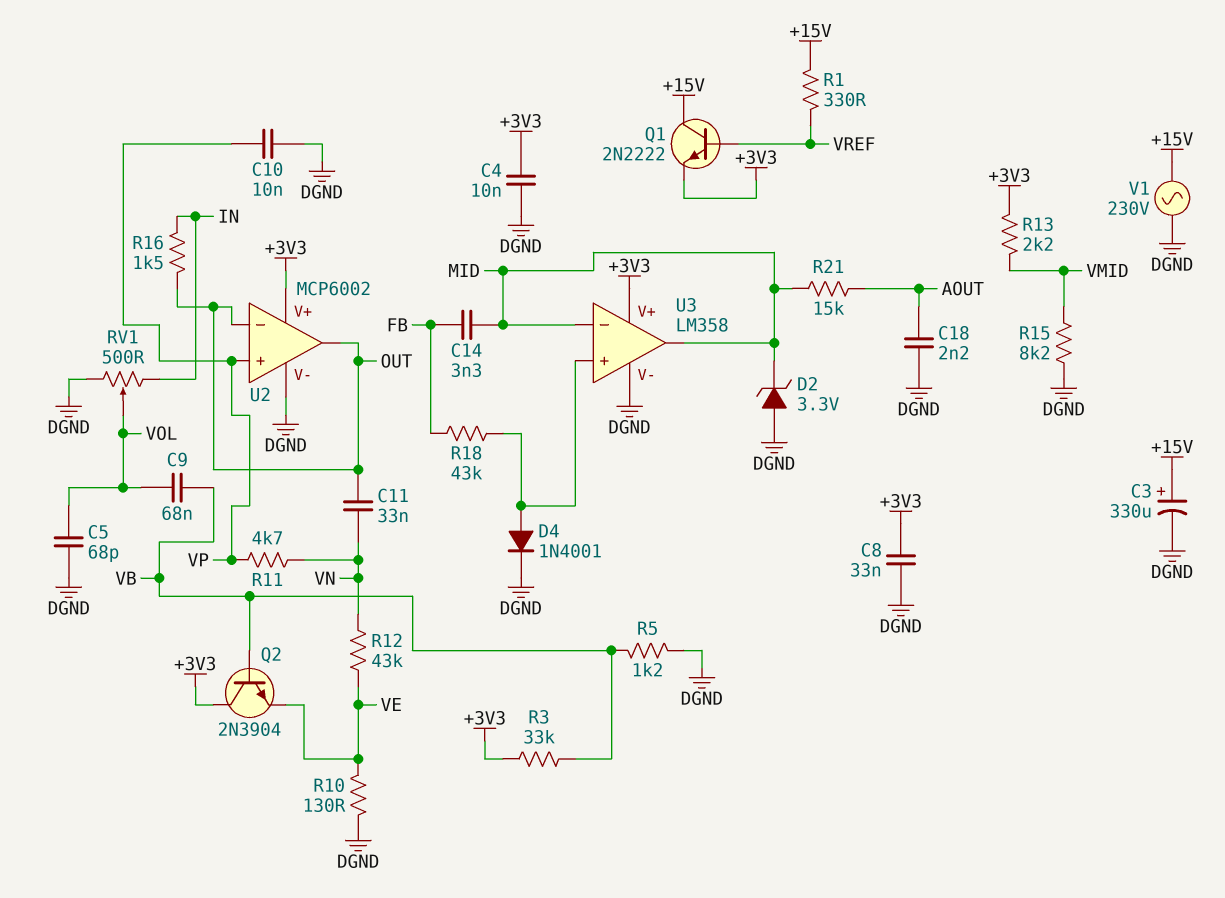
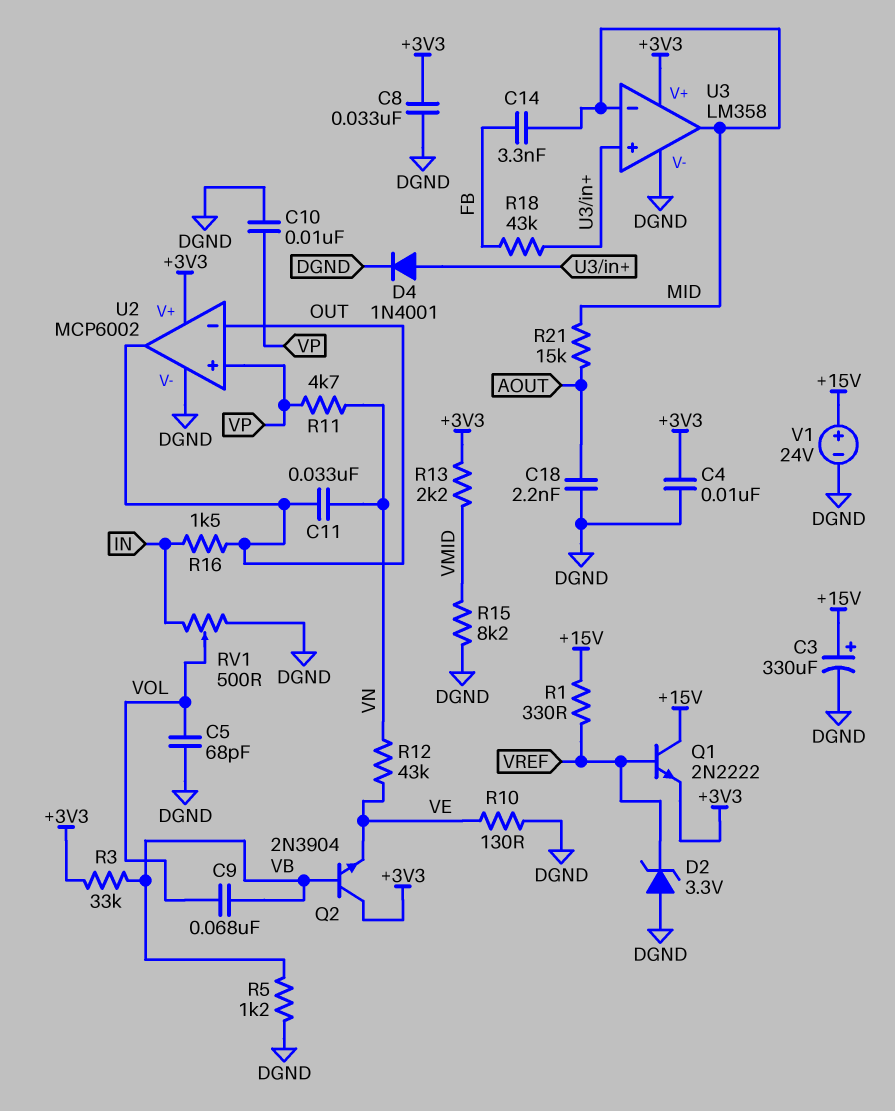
D2: zener 3.3V (A DGND, K MID) -> zener 3.3V (A DGND, K VREF)
V1: AC 230V (+15V, DGND) -> 24V (plus +15V, minus DGND)

